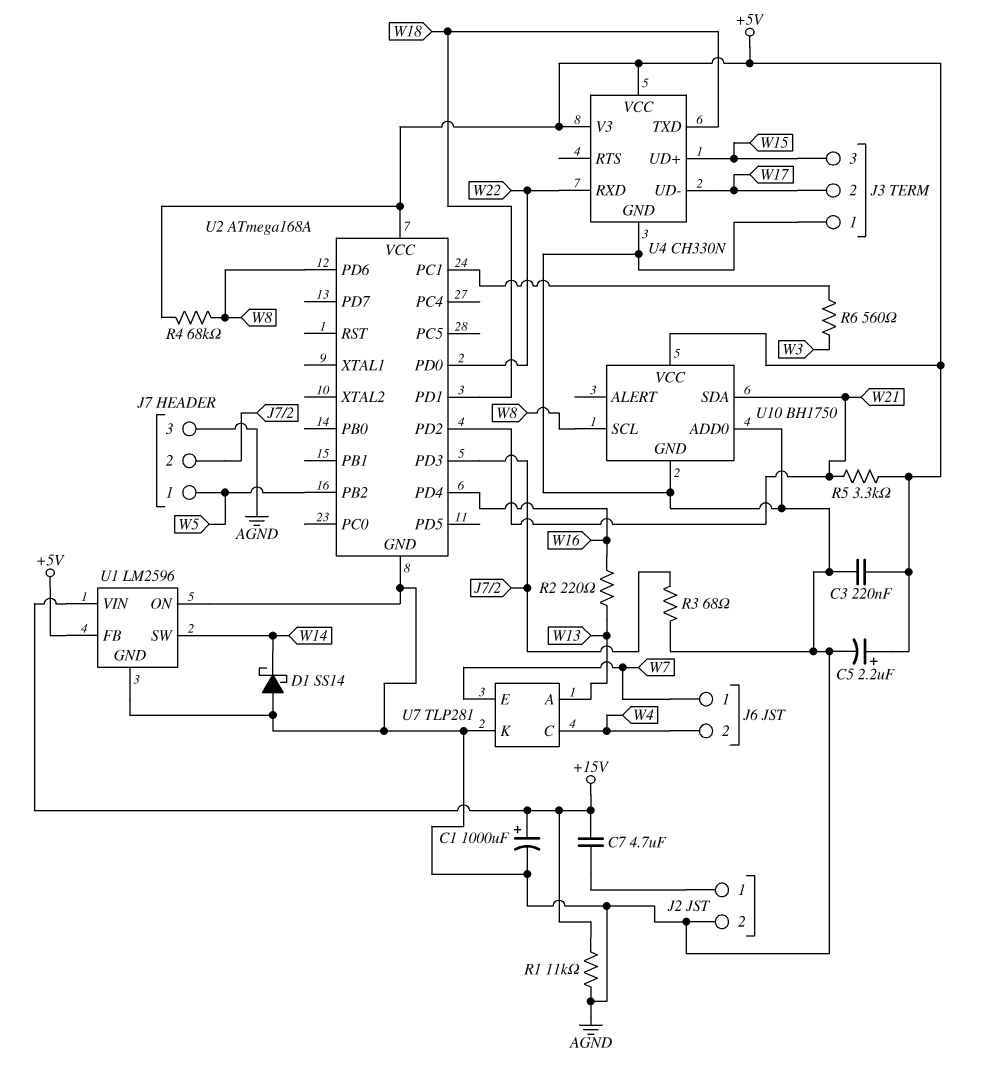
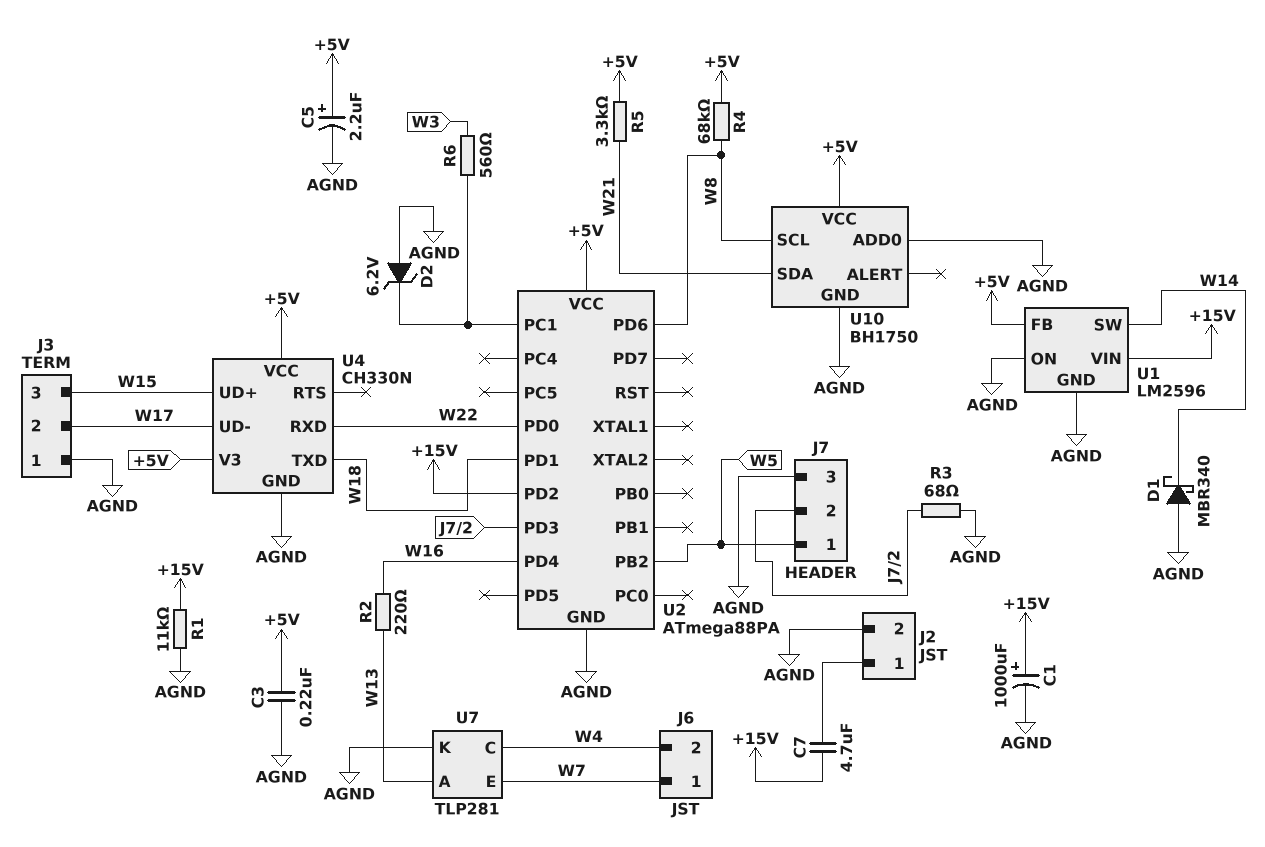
D1: schottky SS14 (A AGND, K W14) -> schottky MBR340 (A AGND, K W14)
D2: none -> zener 6.2V (A AGND, K U2/PC1)
U2: ATmega168A -> ATmega88PA
U2 pin PD2: W21 -> +15V

